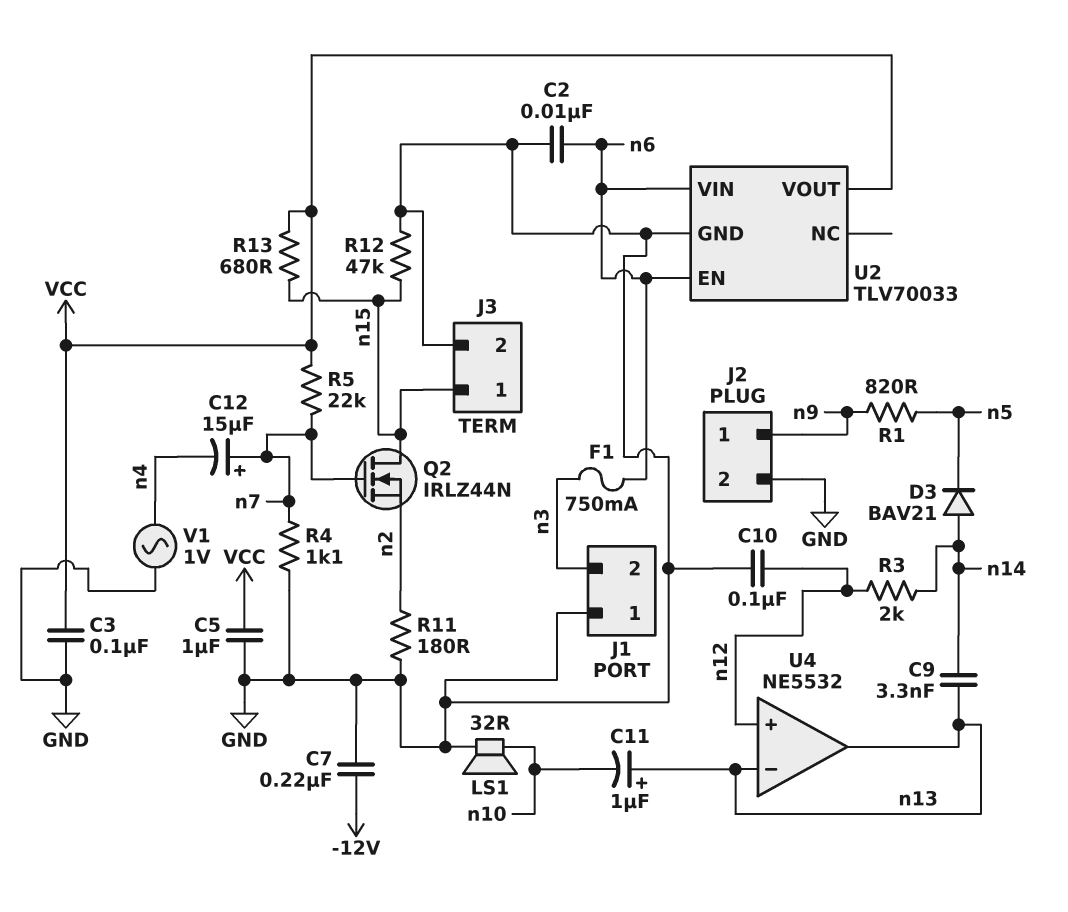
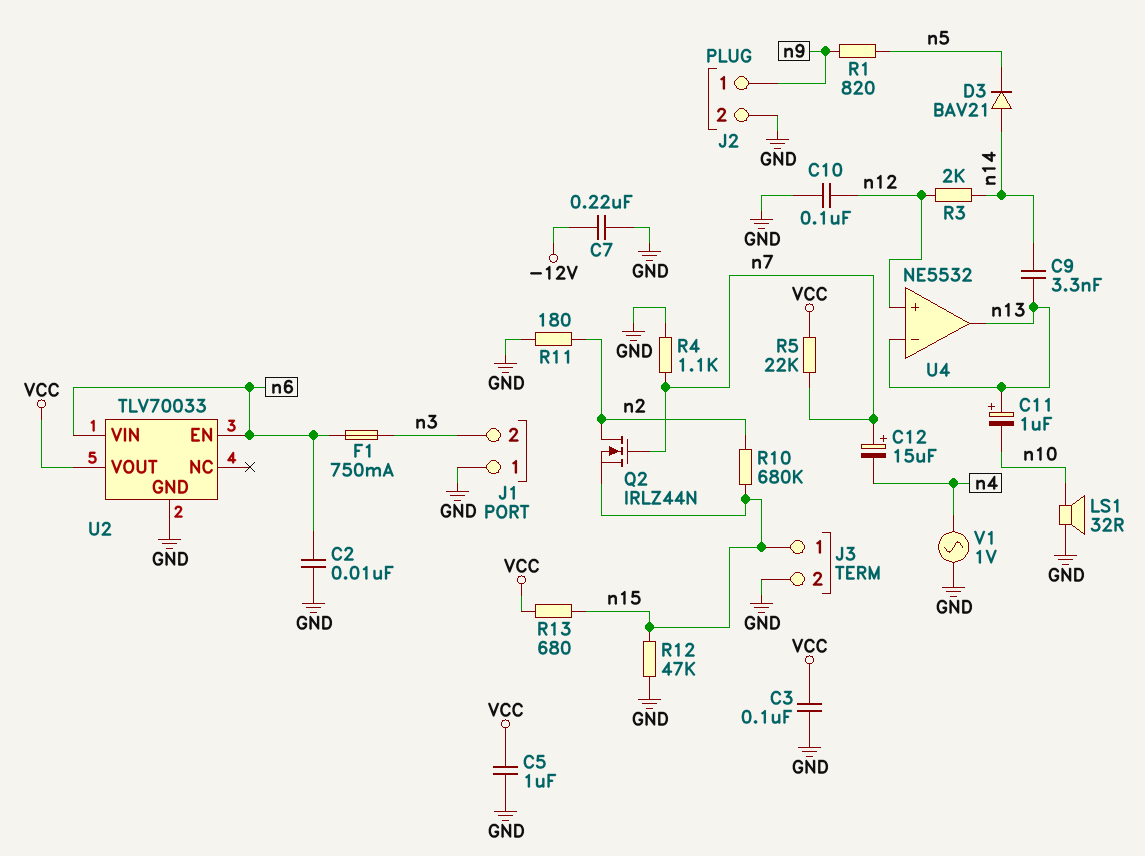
Q2: NMOS IRLZ44N (G n7, D n15, S n2) -> NMOS IRLZ44N (G n7, D n2, S n15)
R10: none -> 680k (n2, n15)

